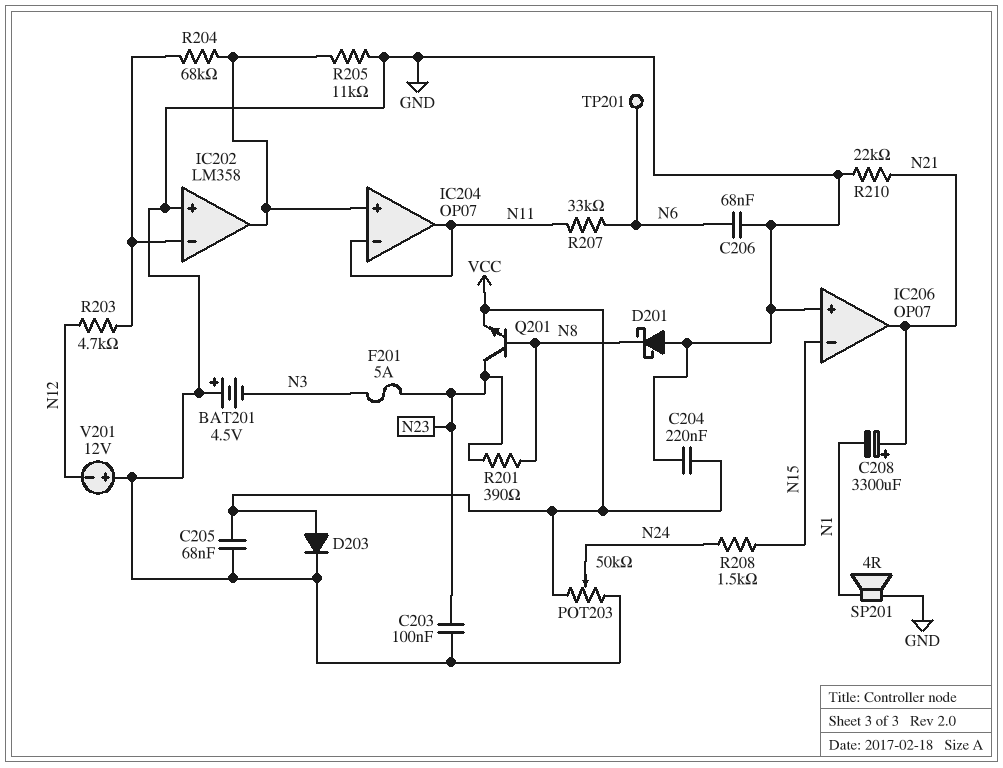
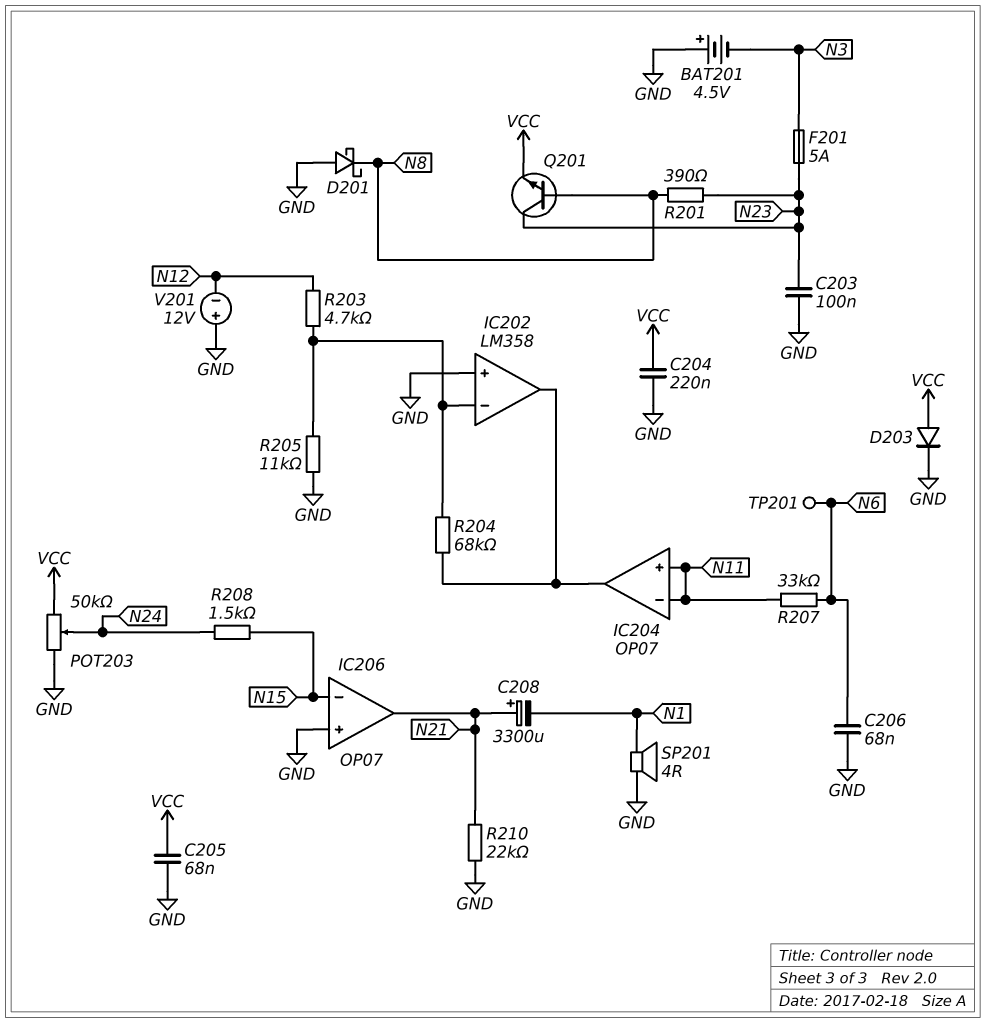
IC204 pin in+: IC202/out -> N11
IC204 pin out: N11 -> IC202/out
R205: 11k (GND, IC202/out) -> 11k (GND, IC202/in-)

